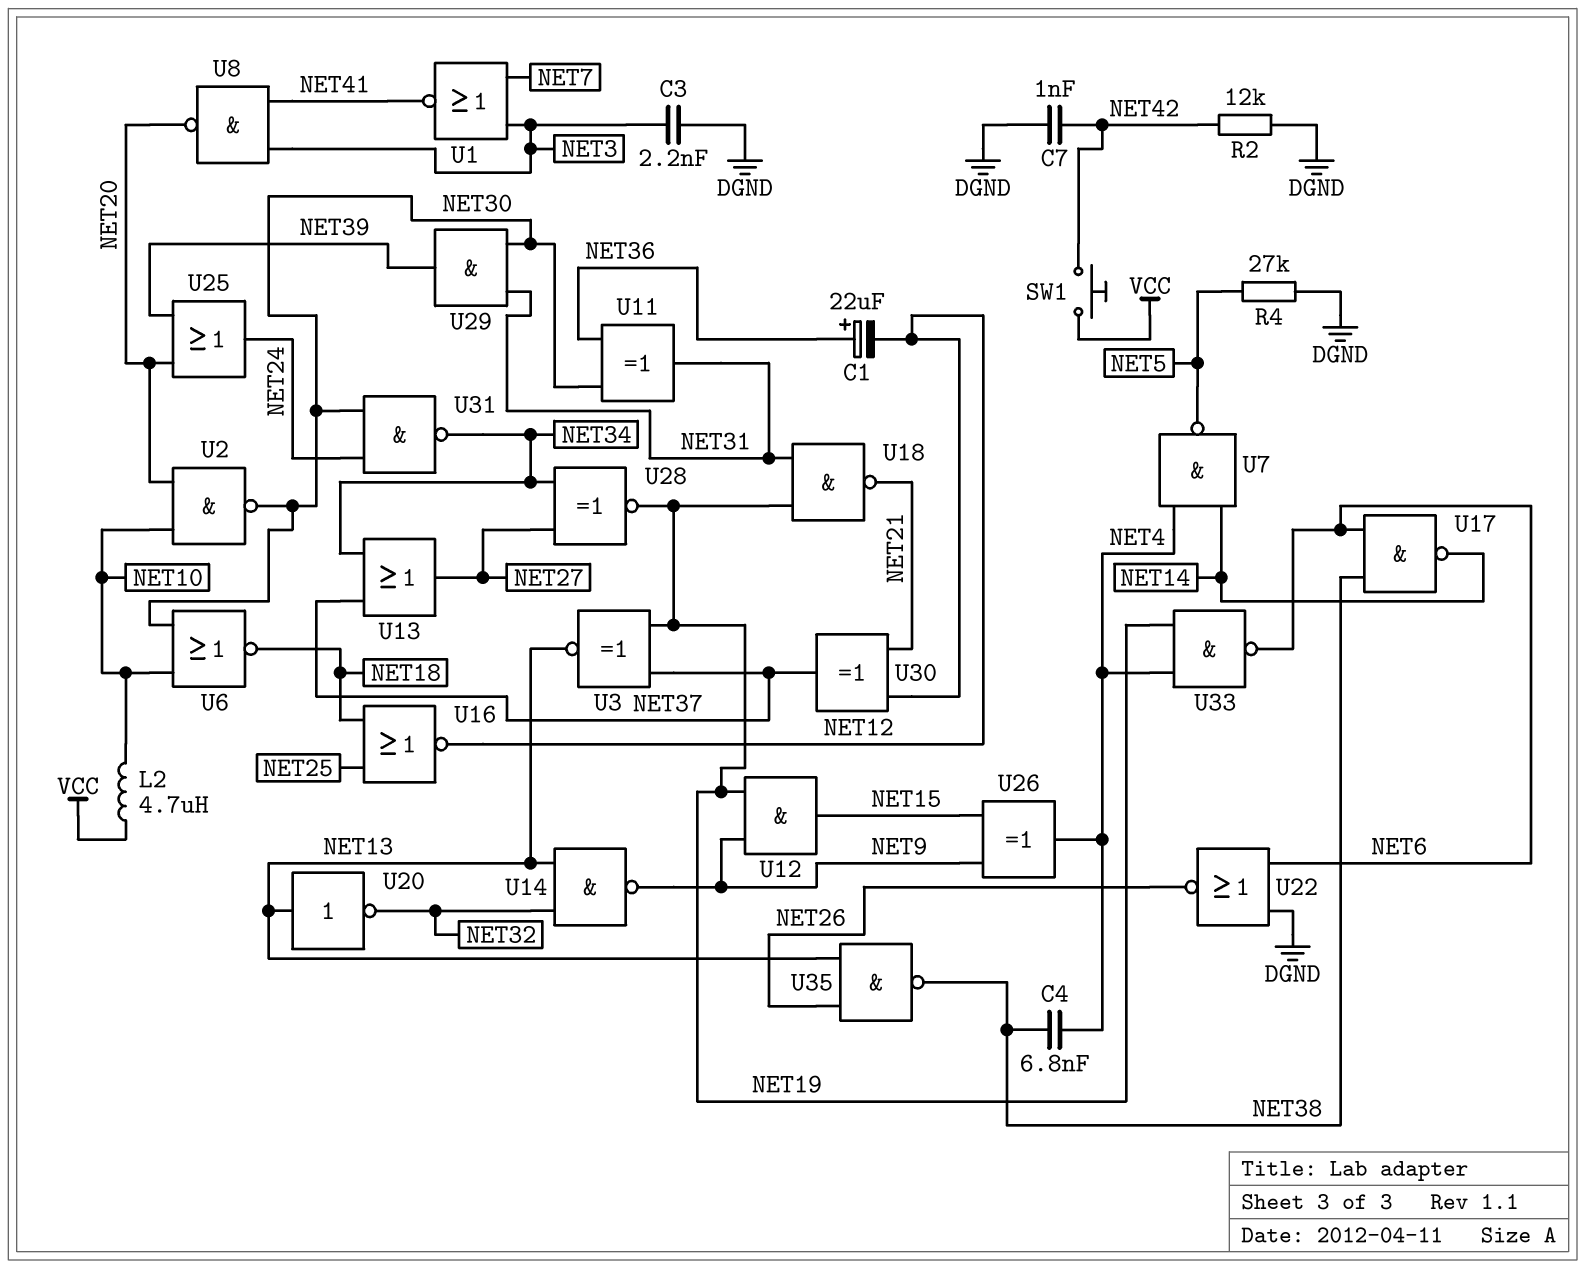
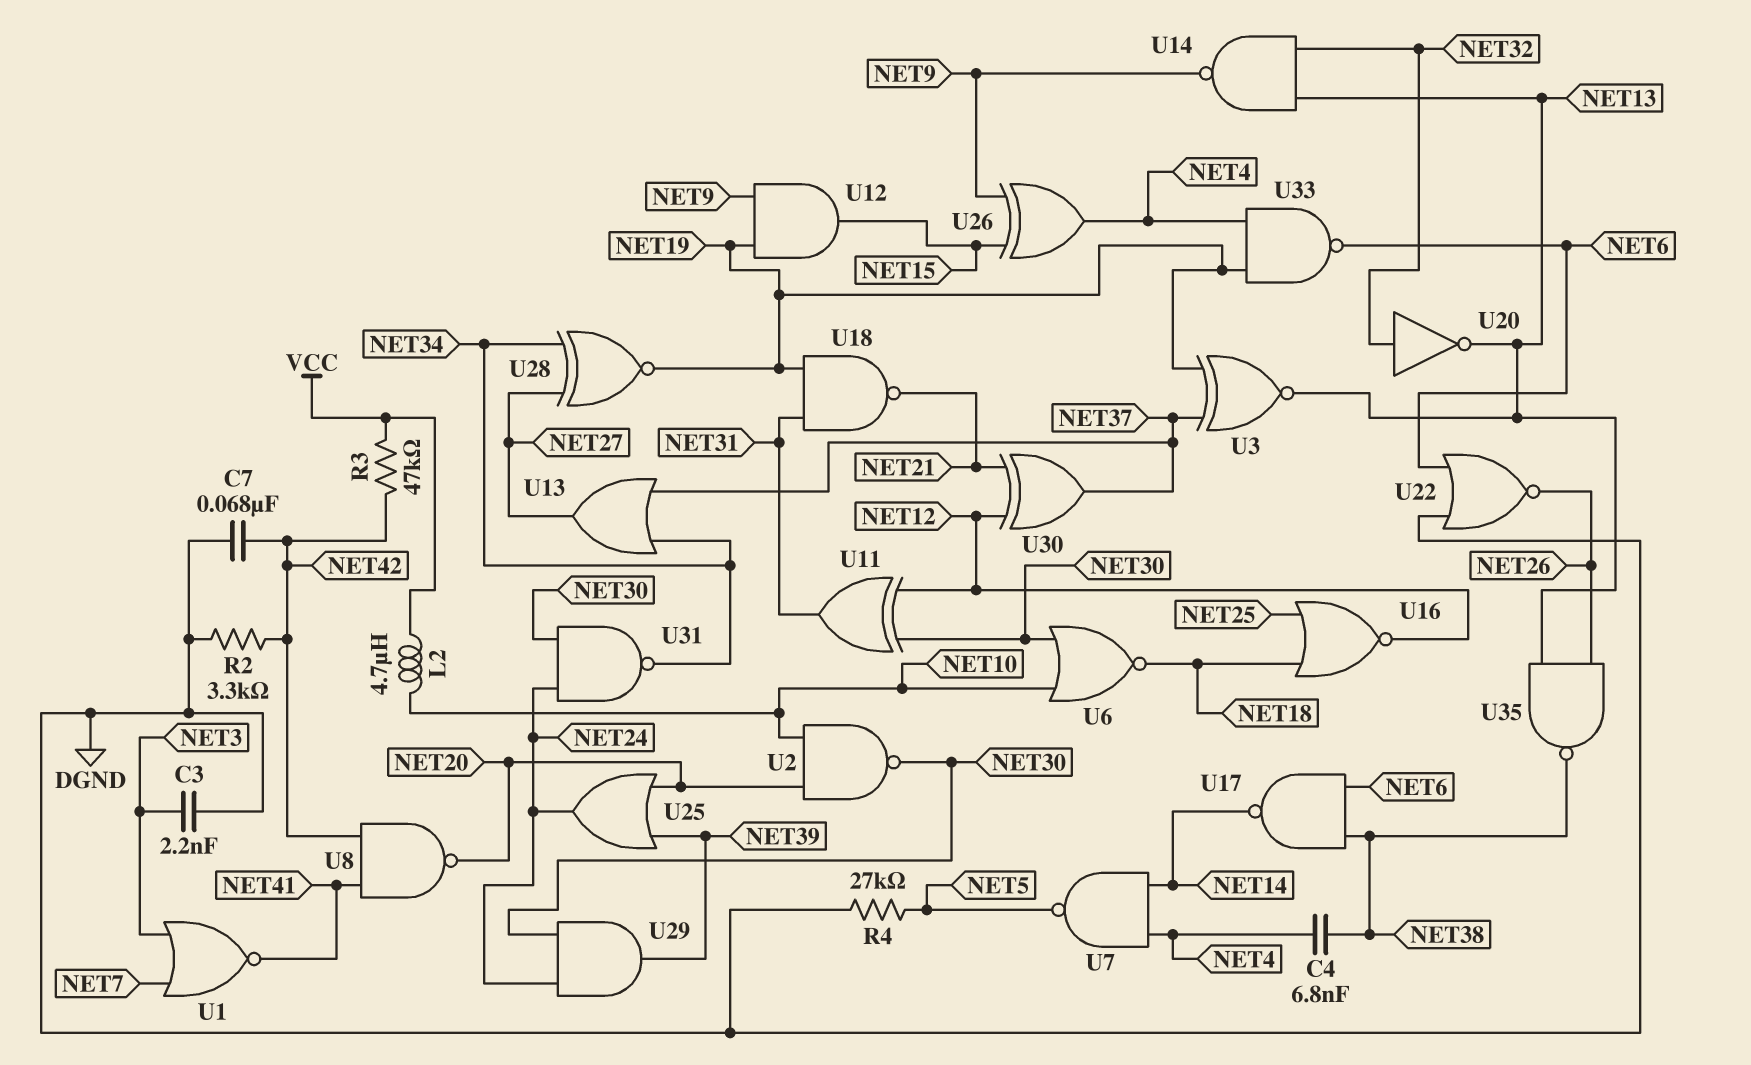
C1: 22uF (plus NET36, minus NET12) -> none
C7: 1nF (DGND, NET42) -> 68nF (DGND, NET42)
R2: 12k (DGND, NET42) -> 3.3k (DGND, NET42)
R3: none -> 47k (NET42, VCC)
SW1: button (NET42, VCC) -> none
U8: NAND (in NET3, in NET41, out NET20) -> NAND (in NET41, in NET42, out NET20)
U11: XOR (in NET30, in NET36, out NET31) -> XOR (in NET12, in NET30, out NET31)
U20: NOT (in NET13, out NET32) -> NOT (in NET32, out NET13)
U29: AND (in NET30, in NET31, out NET39) -> AND (in NET24, in NET30, out NET39)

